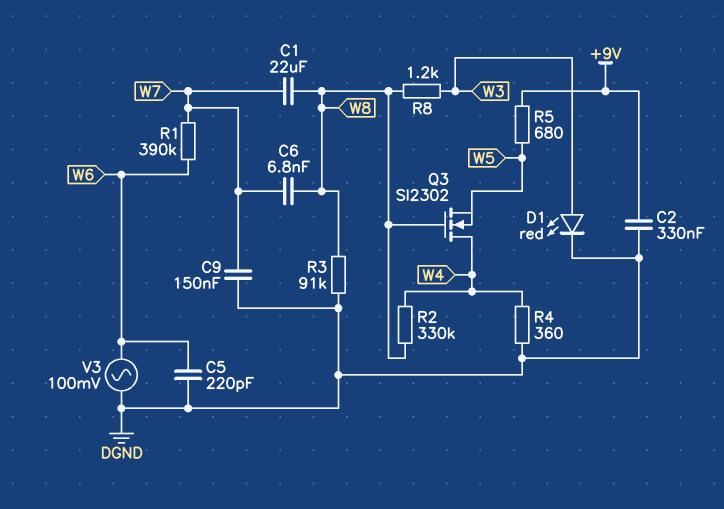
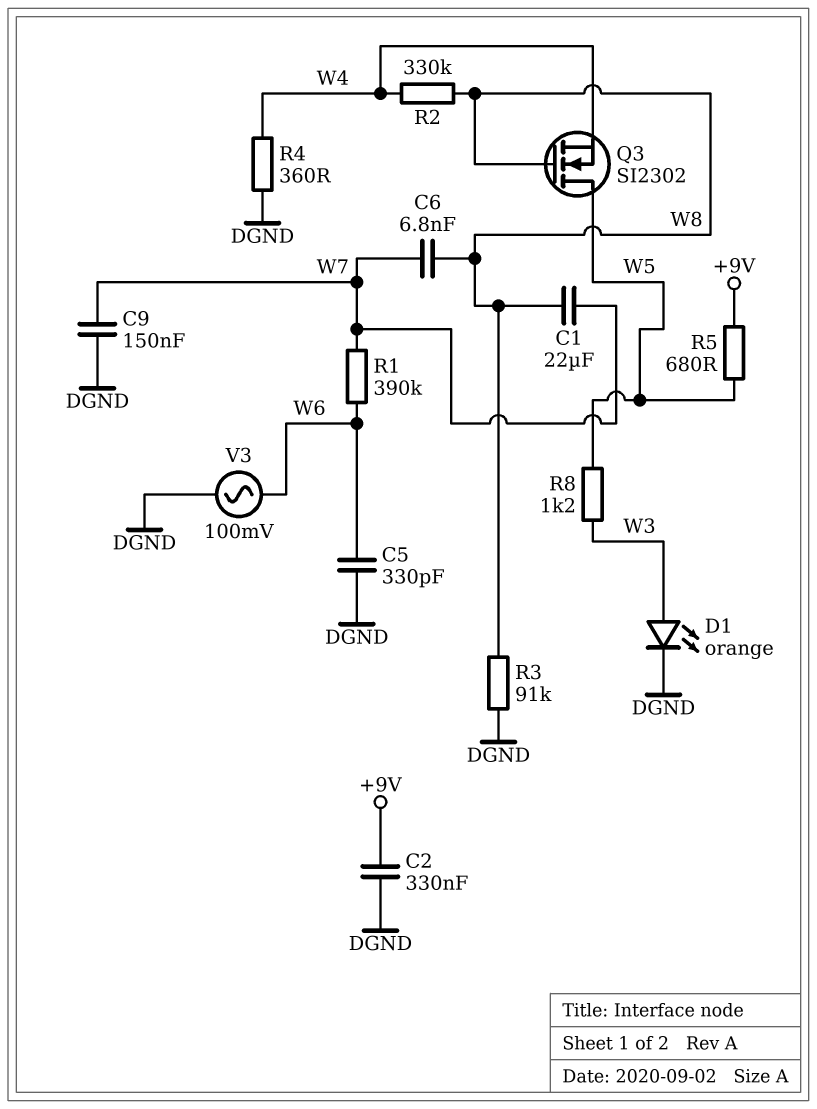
C5: 220pF (DGND, W6) -> 330pF (DGND, W6)
D1: LED red (A W3, K DGND) -> LED orange (A W3, K DGND)
Q3: NMOS SI2302 (G W8, D W4, S W5) -> NMOS SI2302 (G W8, D W5, S W4)
R8: 1.2k (W3, W8) -> 1.2k (W3, W5)

